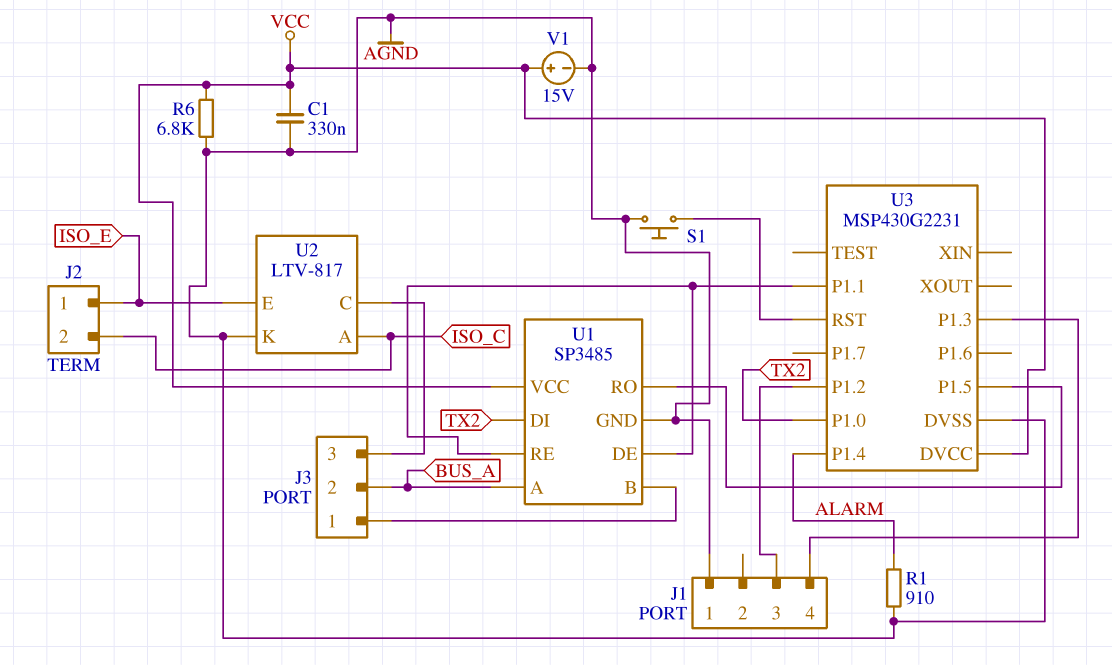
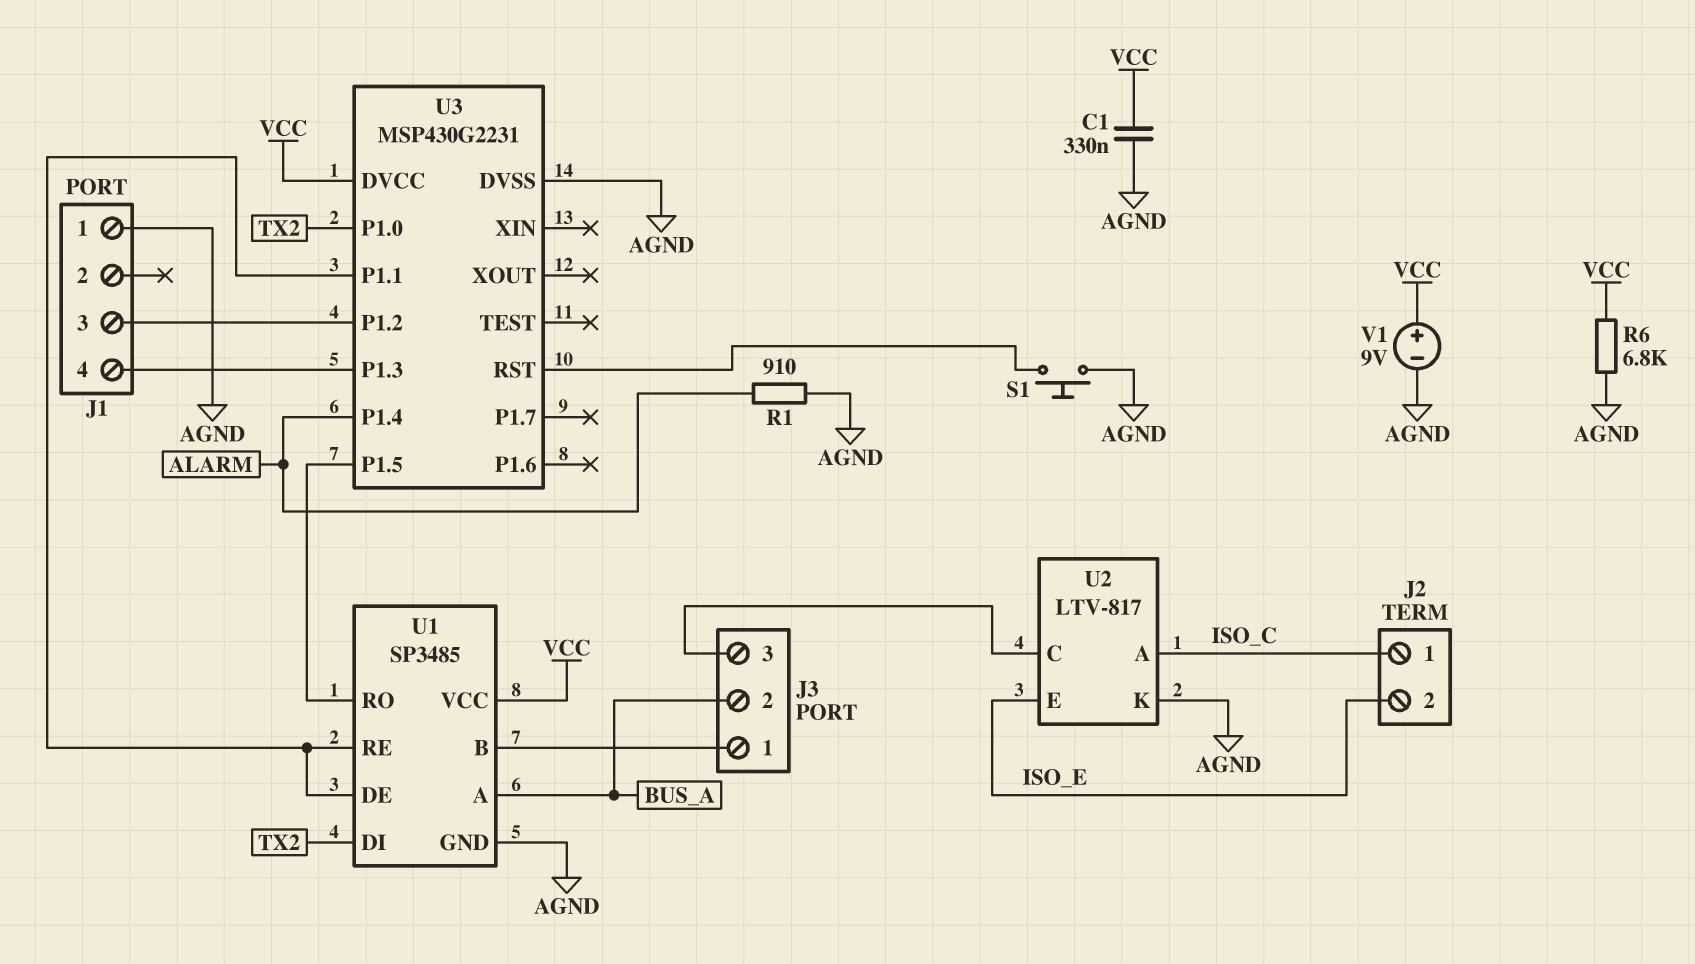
J2 pin 1: ISO_E -> ISO_C
J2 pin 2: ISO_C -> ISO_E
V1: 15V (plus VCC, minus AGND) -> 9V (plus VCC, minus AGND)

